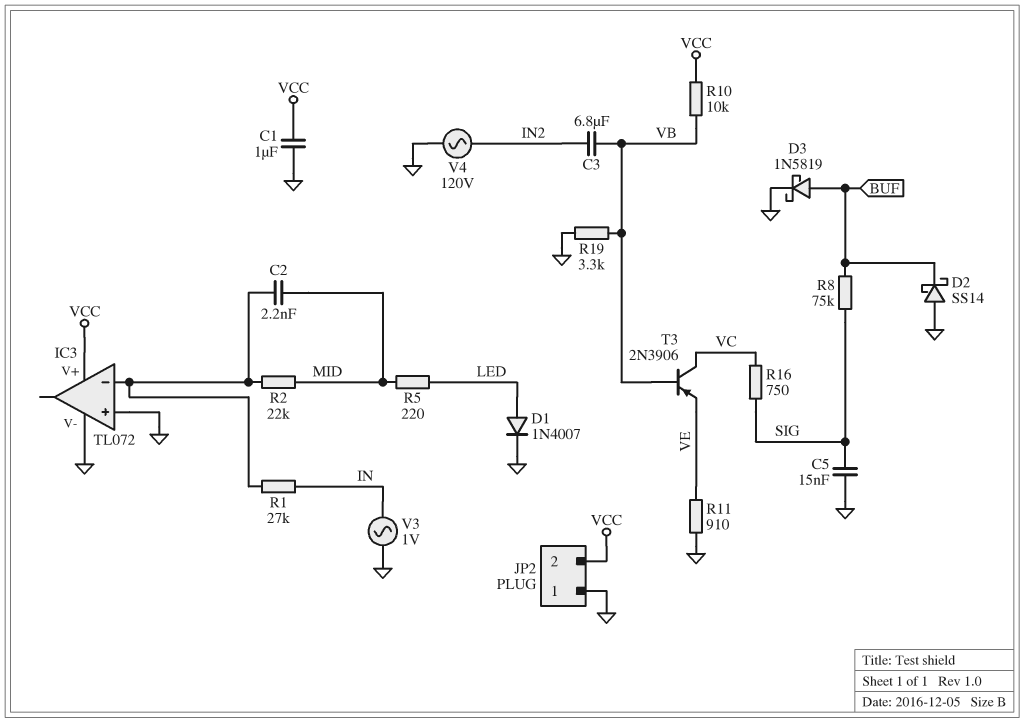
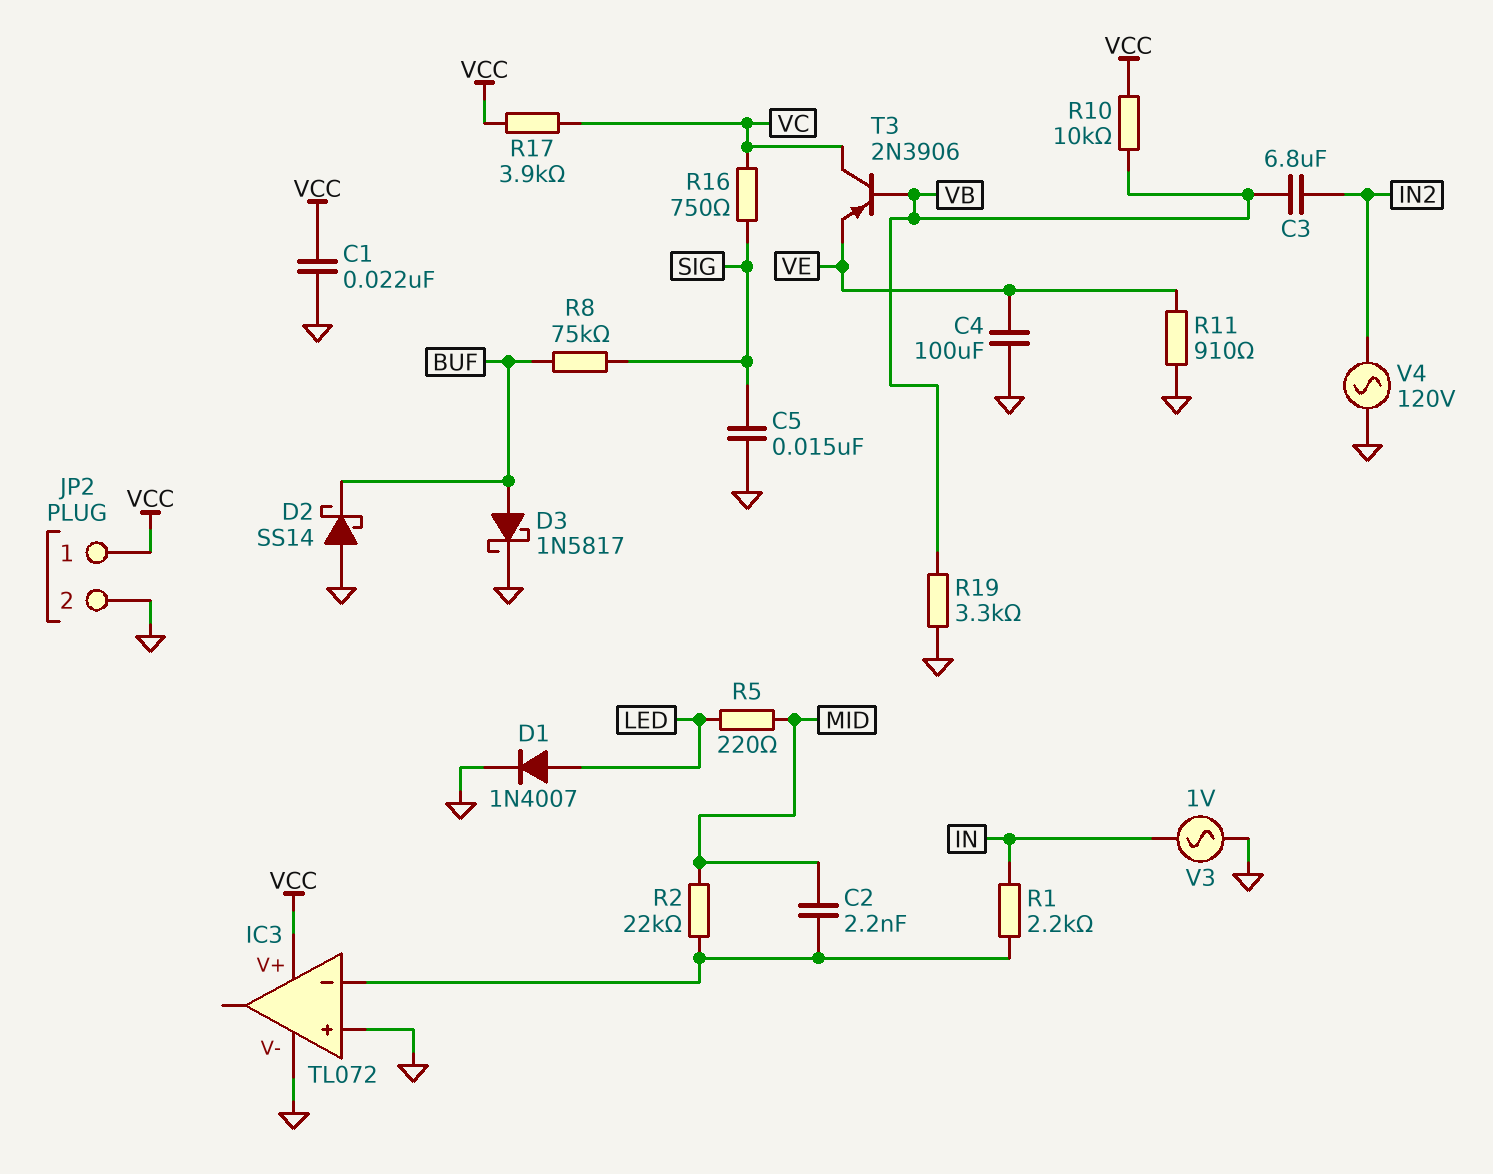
C1: 1uF (GND, VCC) -> 22nF (GND, VCC)
C4: none -> 100uF (GND, VE)
D3: schottky 1N5819 (A BUF, K GND) -> schottky 1N5817 (A BUF, K GND)
JP2 pin 1: GND -> VCC
JP2 pin 2: VCC -> GND
R1: 27k (IC3/in-, IN) -> 2.2k (IC3/in-, IN)
R17: none -> 3.9k (VC, VCC)

